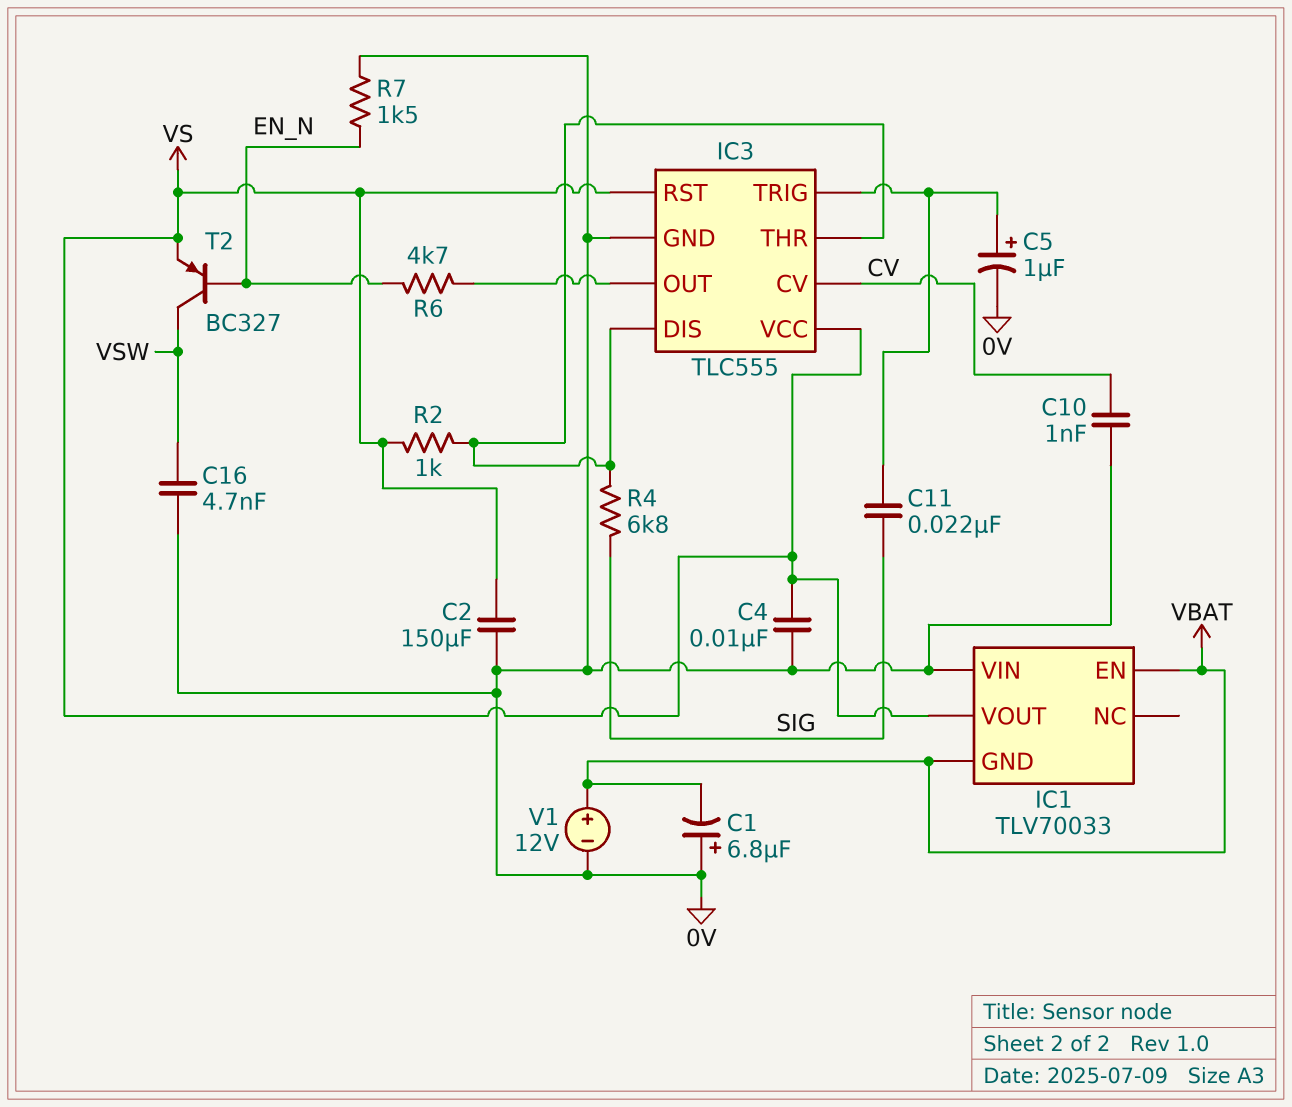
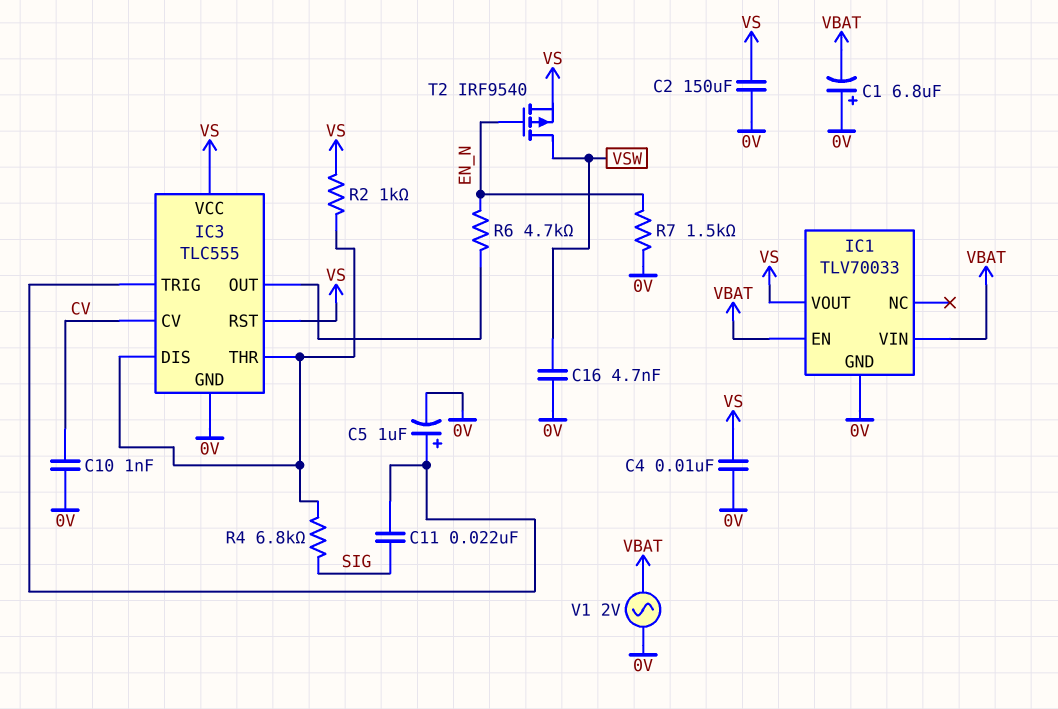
IC1 pin GND: VBAT -> 0V
IC1 pin VIN: 0V -> VBAT
T2: PNP BC327 (B EN_N, C VSW, E VS) -> PMOS IRF9540 (G EN_N, D VSW, S VS)
V1: 12V (plus VBAT, minus 0V) -> AC 2V (0V, VBAT)

